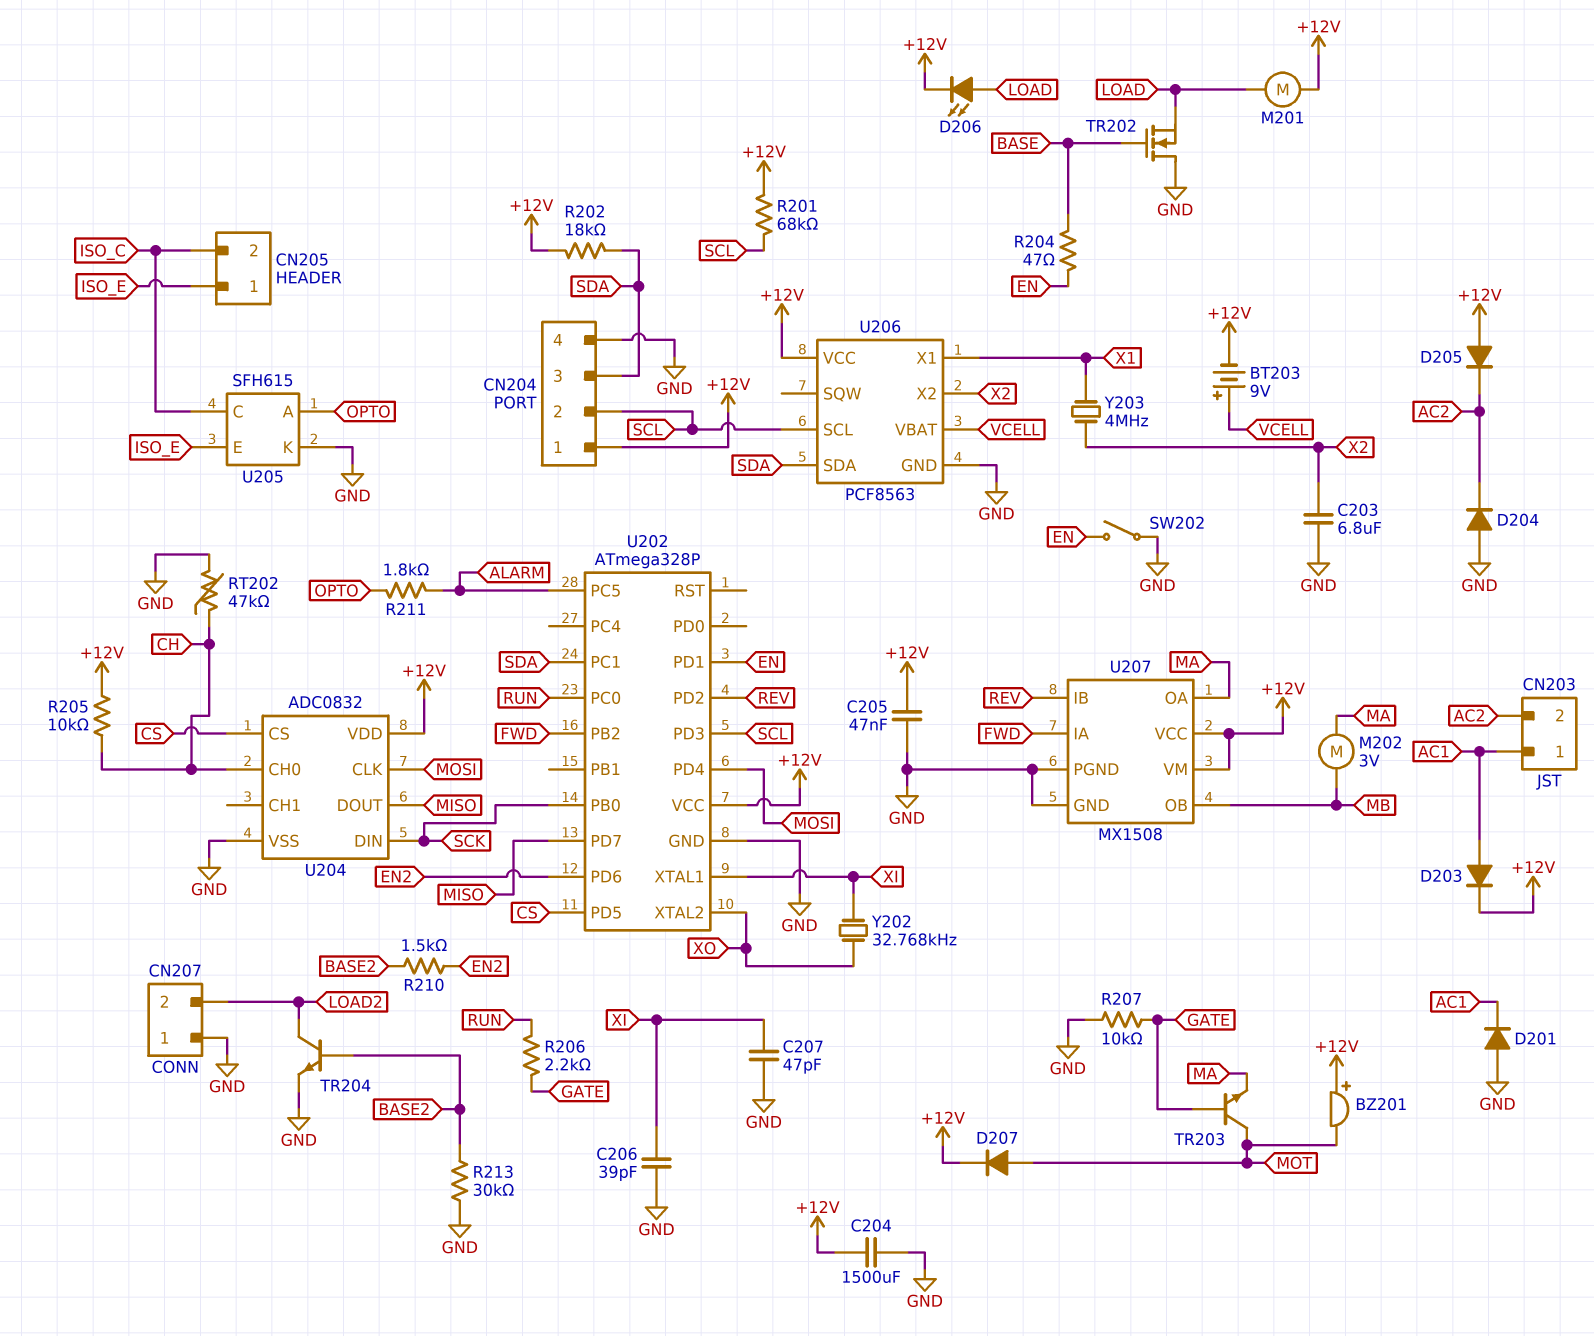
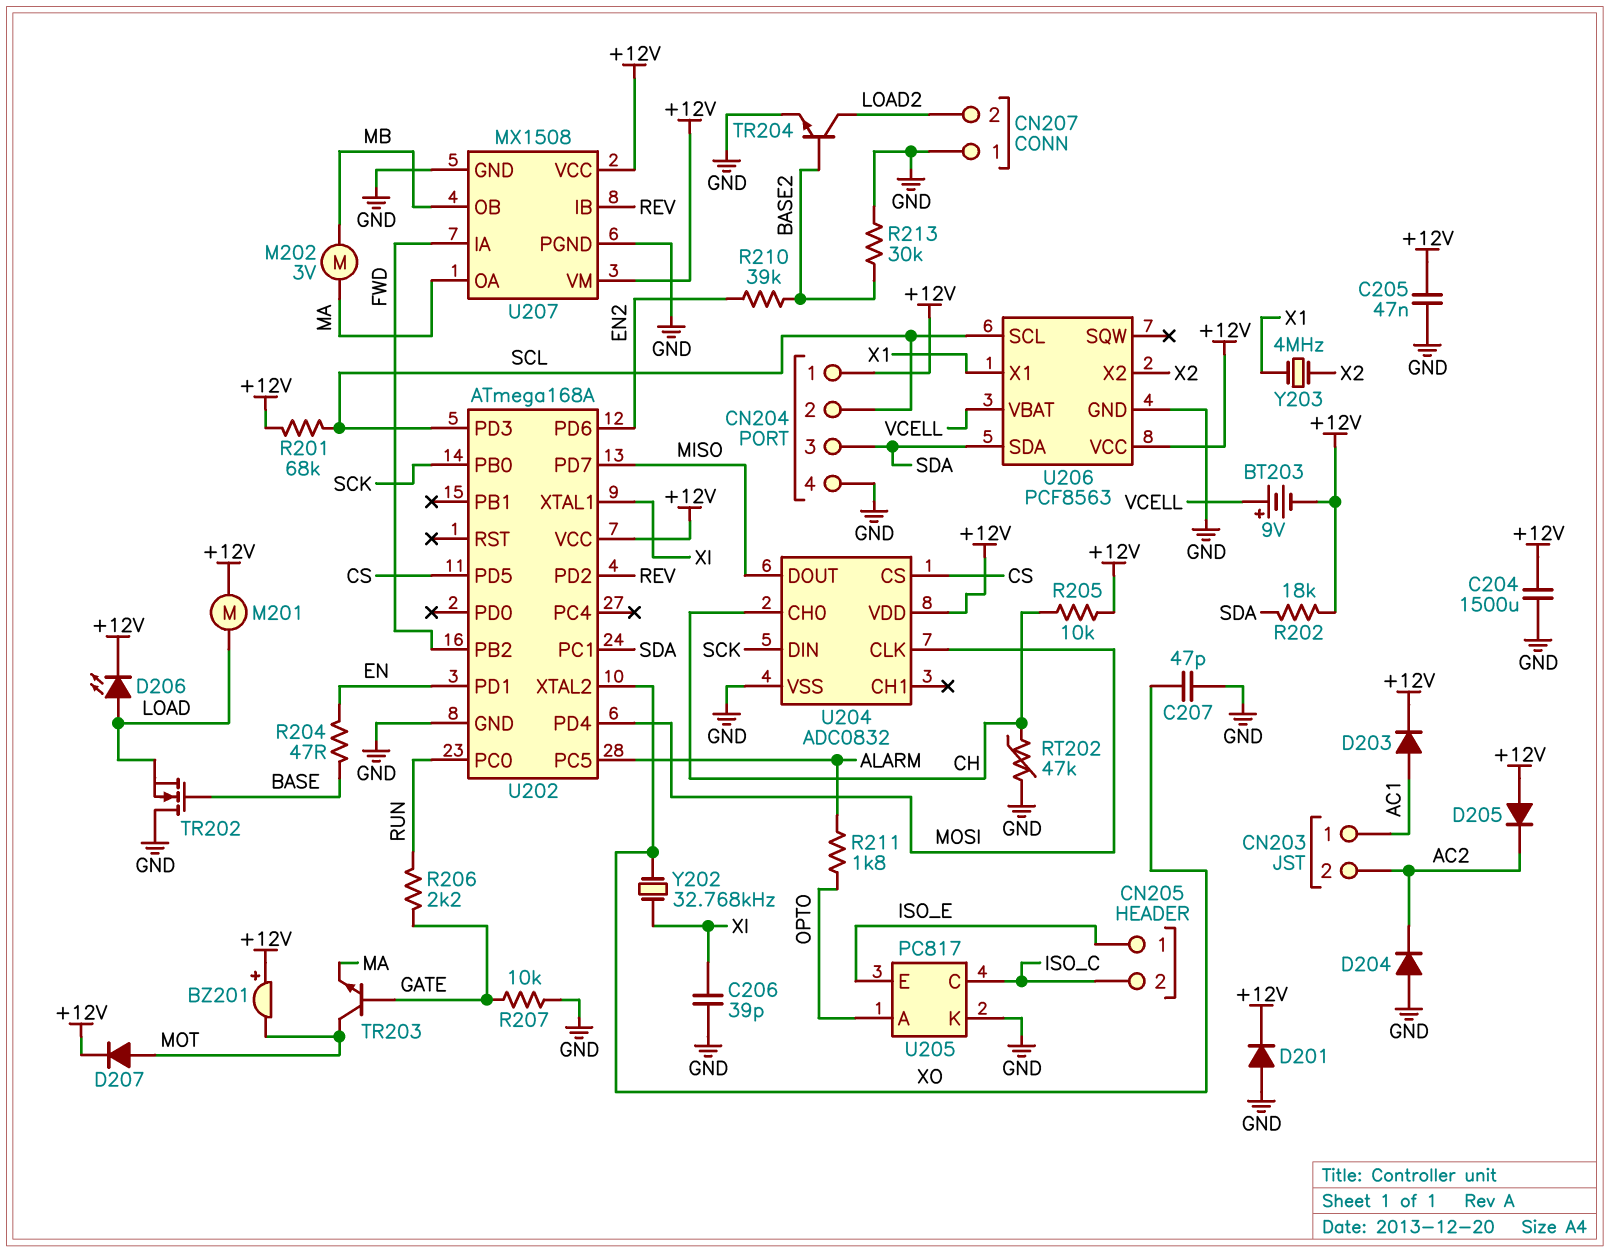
C203: 6.8uF (GND, X2) -> none
C207: 47pF (GND, XI) -> 47pF (GND, XO)
D201: diode (A GND, K AC1) -> diode (A GND, K +12V)
R210: 1.5k (BASE2, EN2) -> 39k (BASE2, EN2)
SW202: switch (EN, GND) -> none
U202: ATmega328P -> ATmega168A
U205: SFH615 -> PC817

